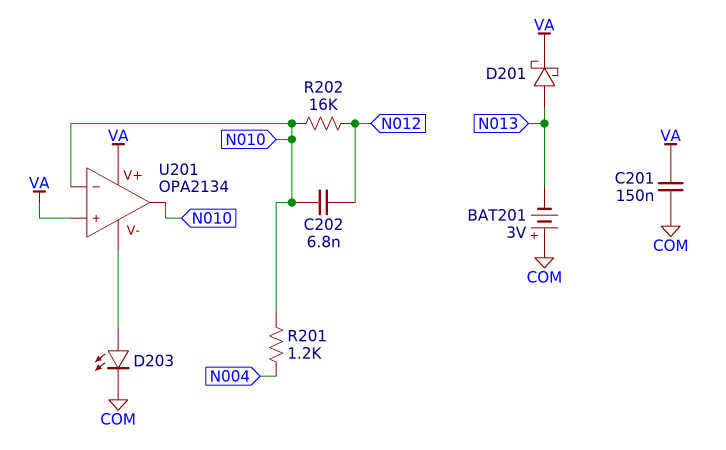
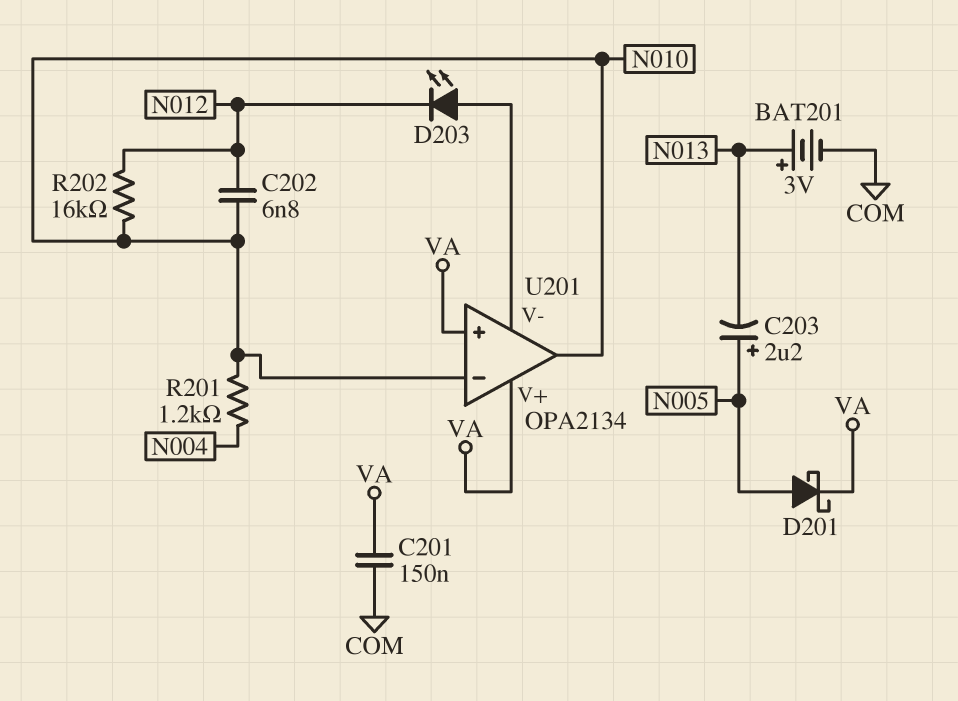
BAT201: 3V (plus COM, minus N013) -> 3V (plus N013, minus COM)
C203: none -> 2.2uF (plus N005, minus N013)
D201: schottky (A N013, K VA) -> schottky (A N005, K VA)
D203: LED (A U201/V-, K COM) -> LED (A U201/V-, K N012)

